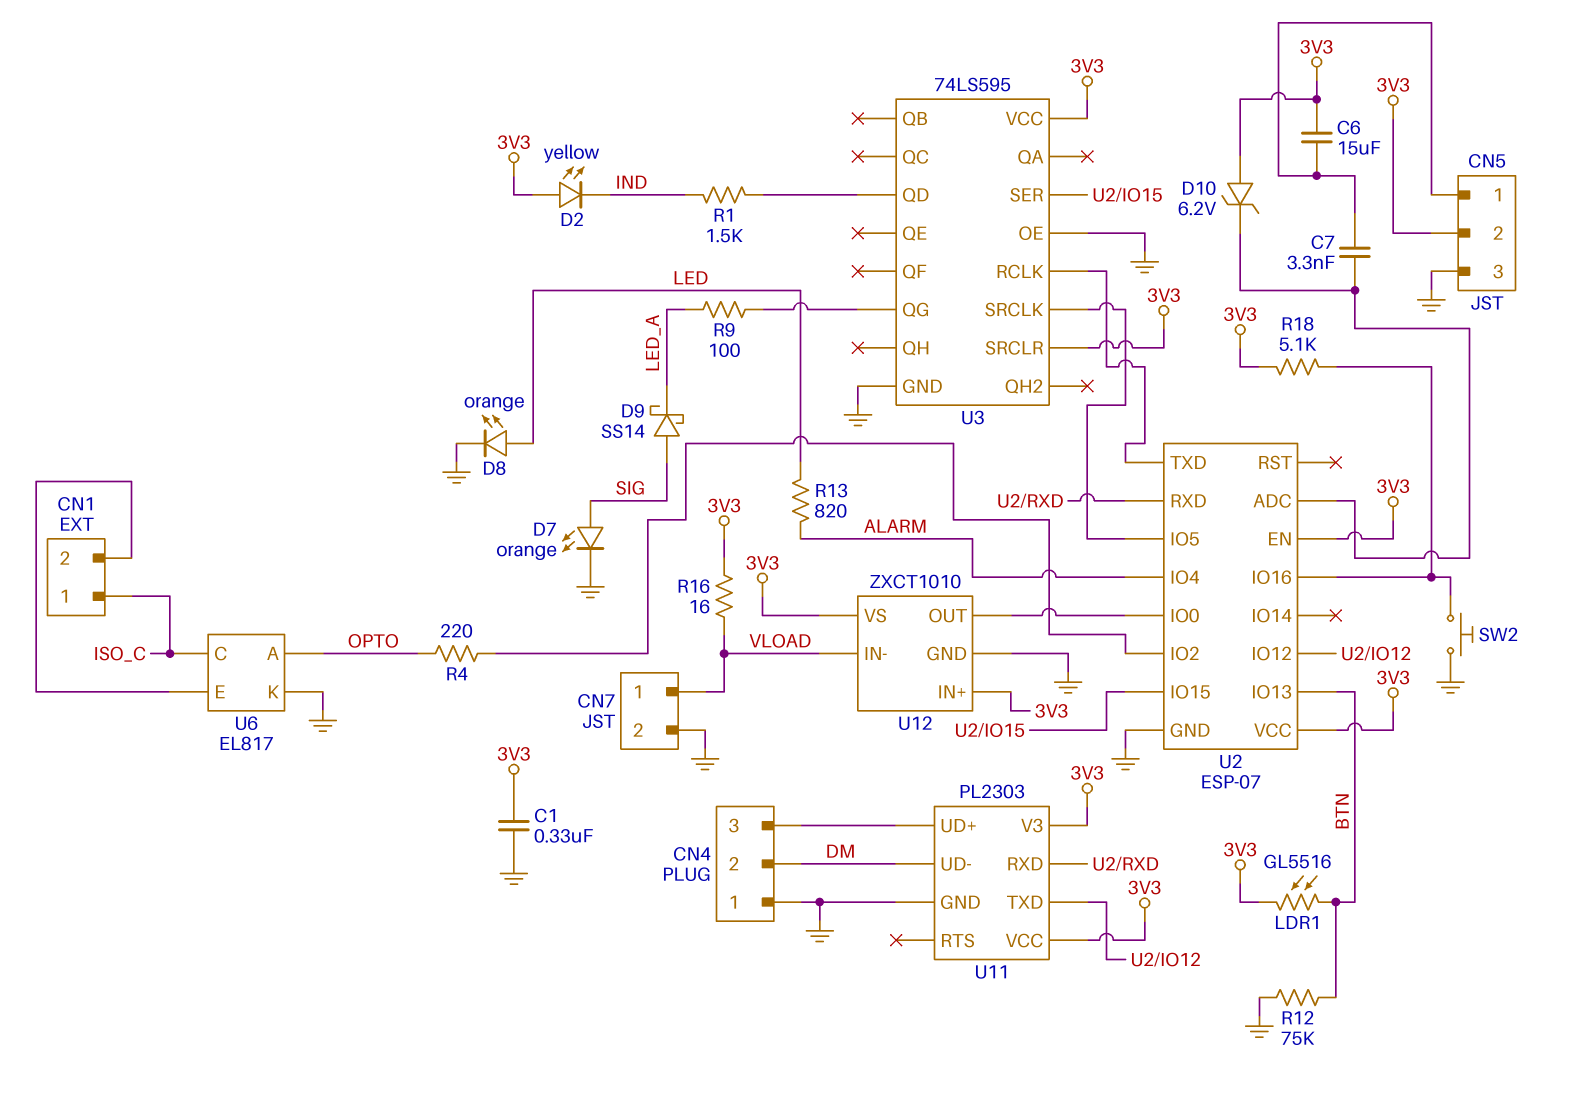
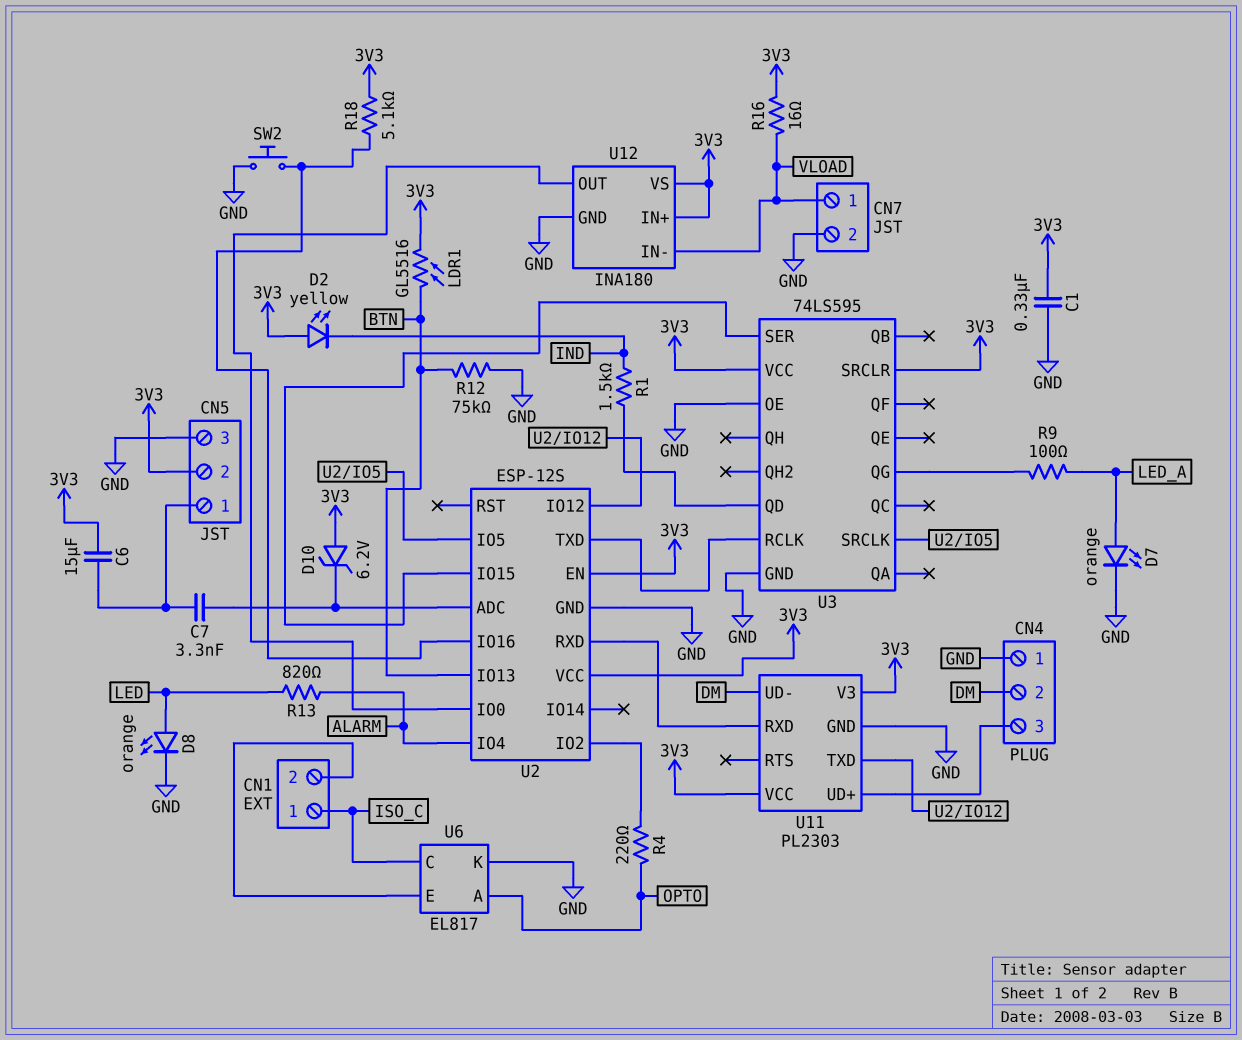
D7: LED orange (A SIG, K GND) -> LED orange (A LED_A, K GND)
D9: schottky SS14 (A SIG, K LED_A) -> none
U2: ESP-07 -> ESP-12S
U12: ZXCT1010 -> INA180

